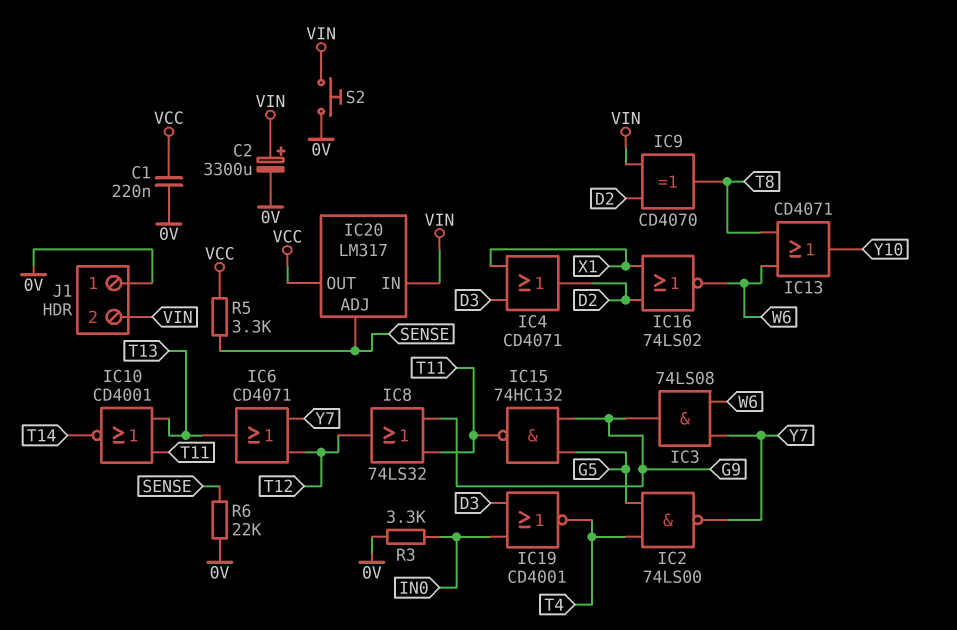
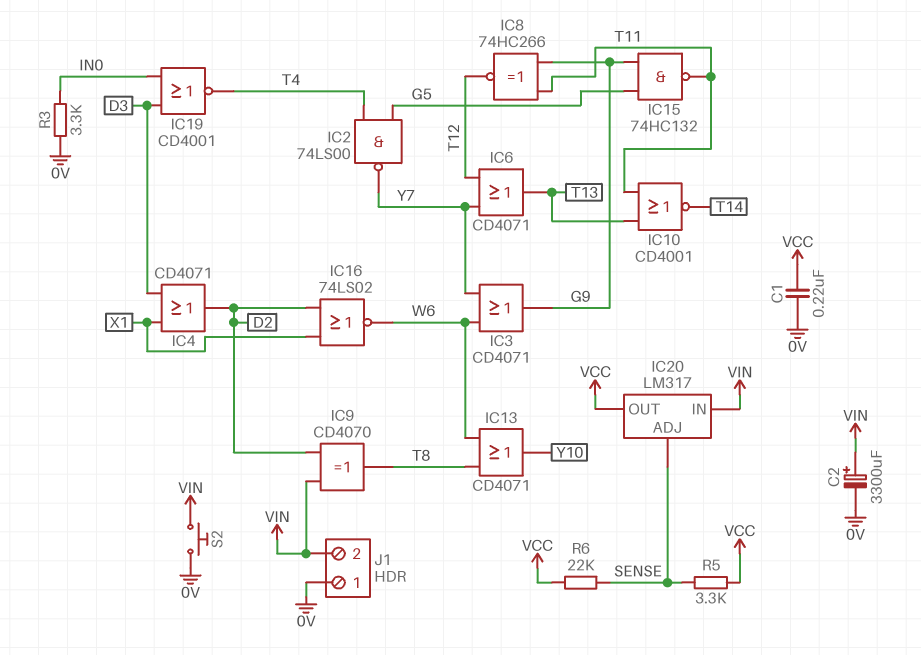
IC3: AND 74LS08 (in W6, in Y7, out G9) -> OR CD4071 (in W6, in Y7, out G9)
IC8: OR 74LS32 (in G9, in T11, out T12) -> XNOR 74HC266 (in G9, in T11, out T12)
R6: 22k (0V, SENSE) -> 22k (SENSE, VCC)

